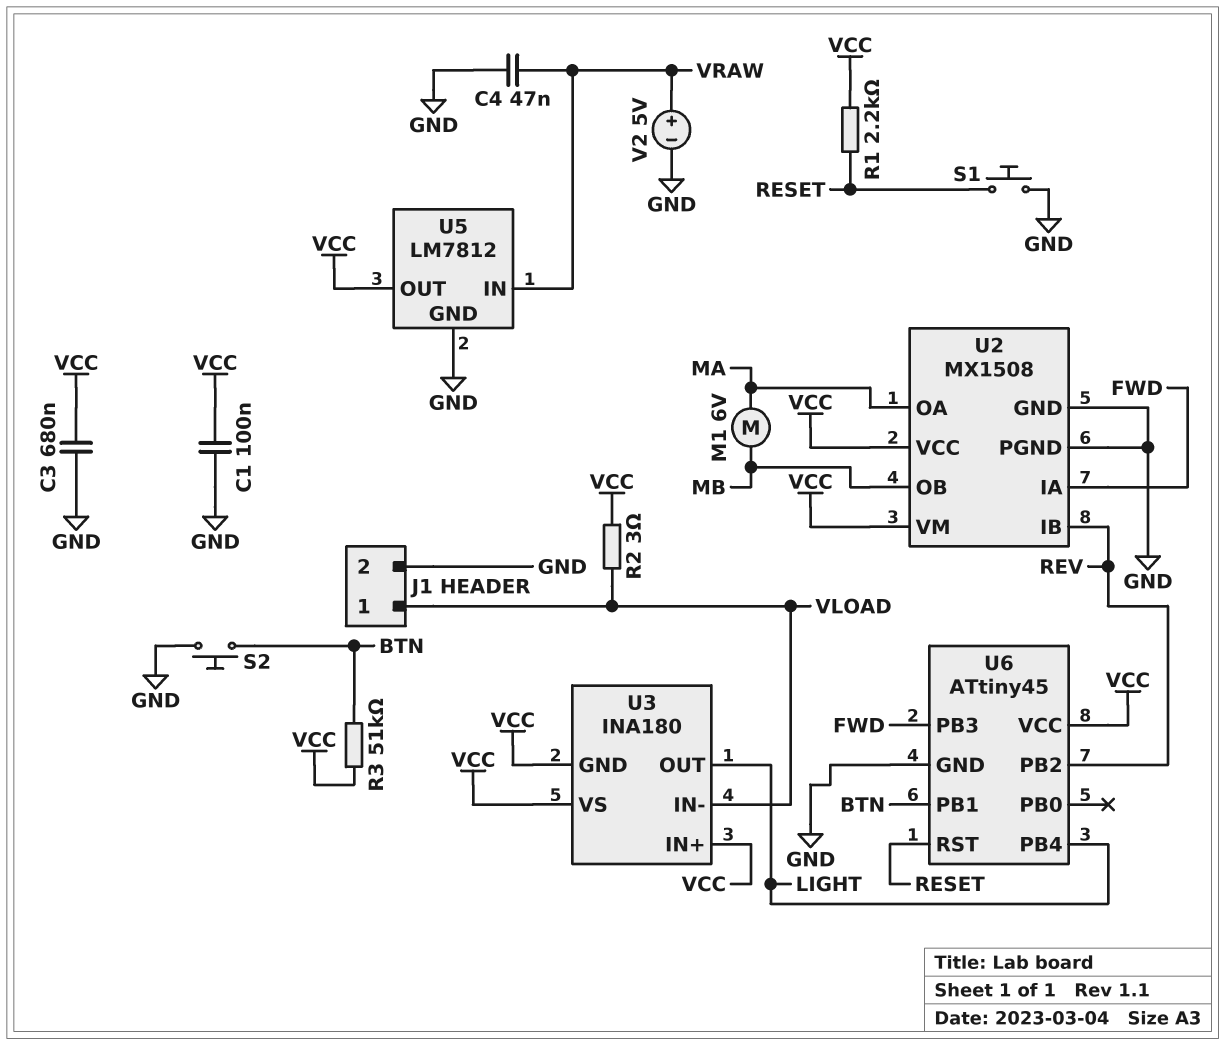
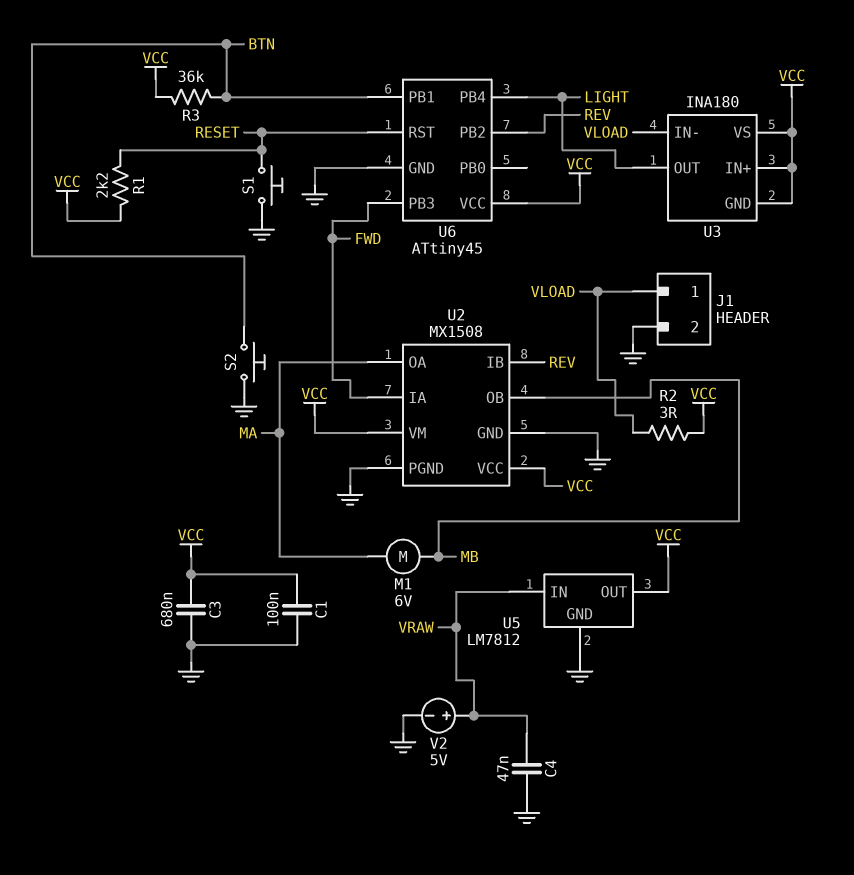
R3: 51k (BTN, VCC) -> 36k (BTN, VCC)

